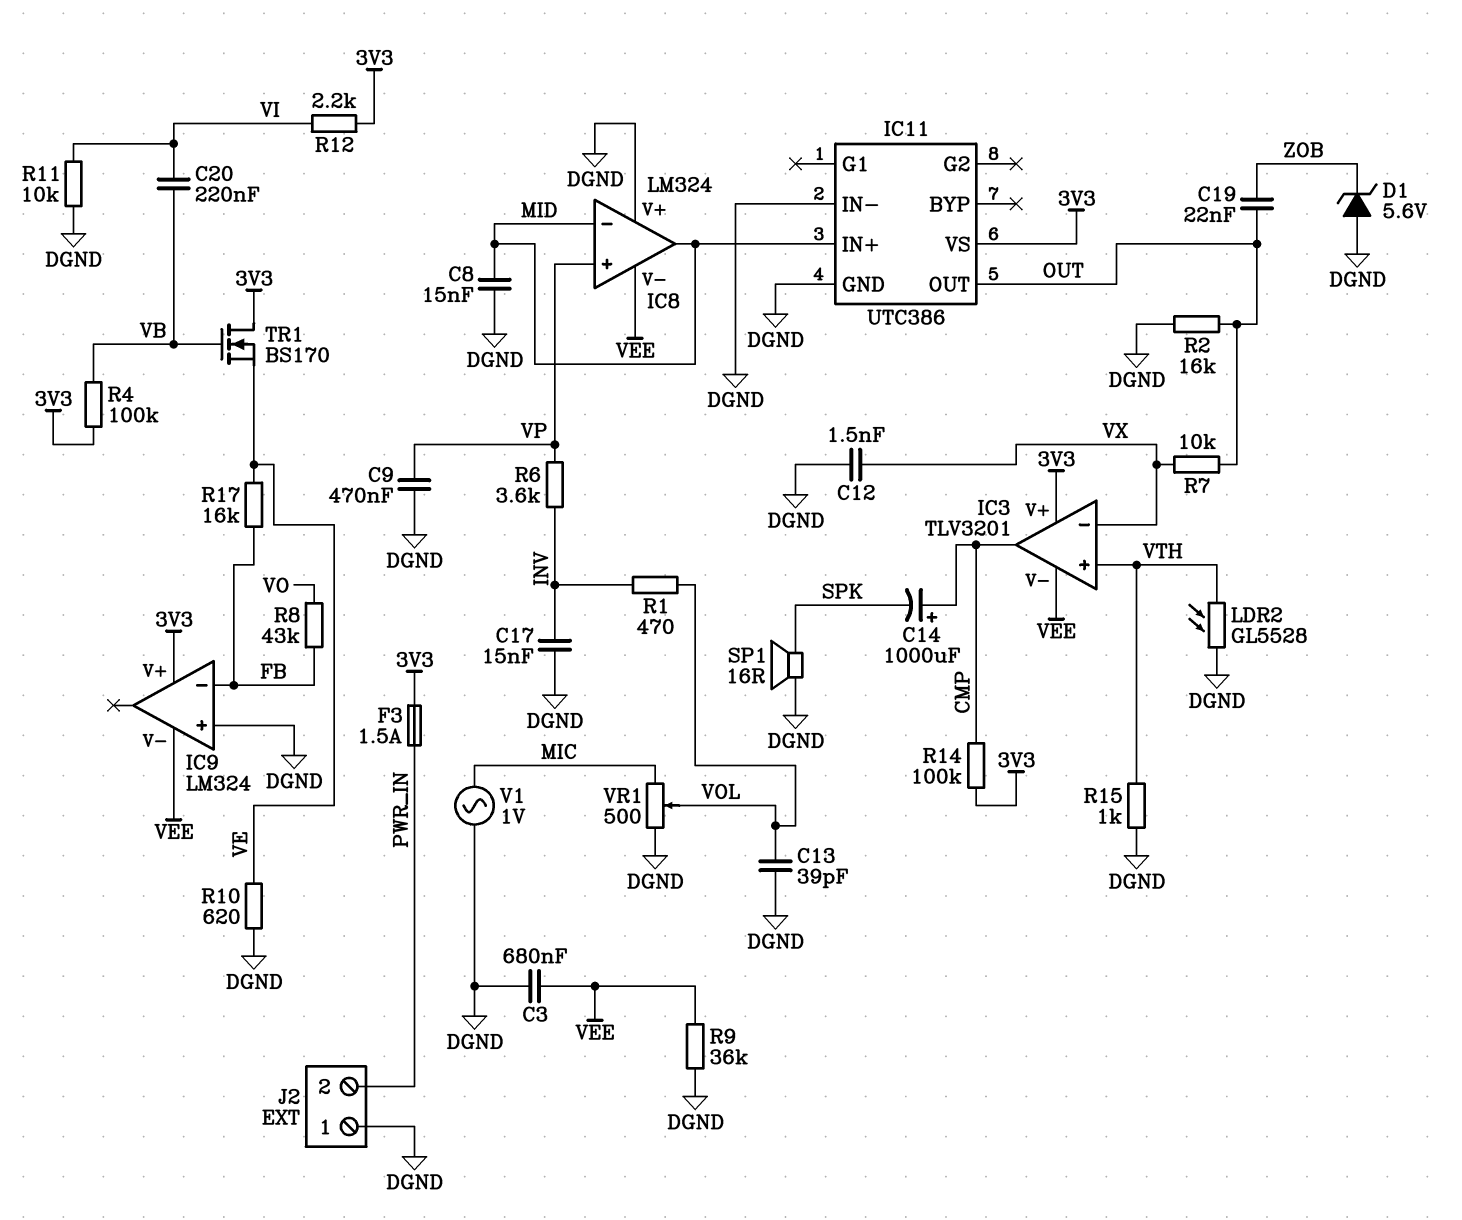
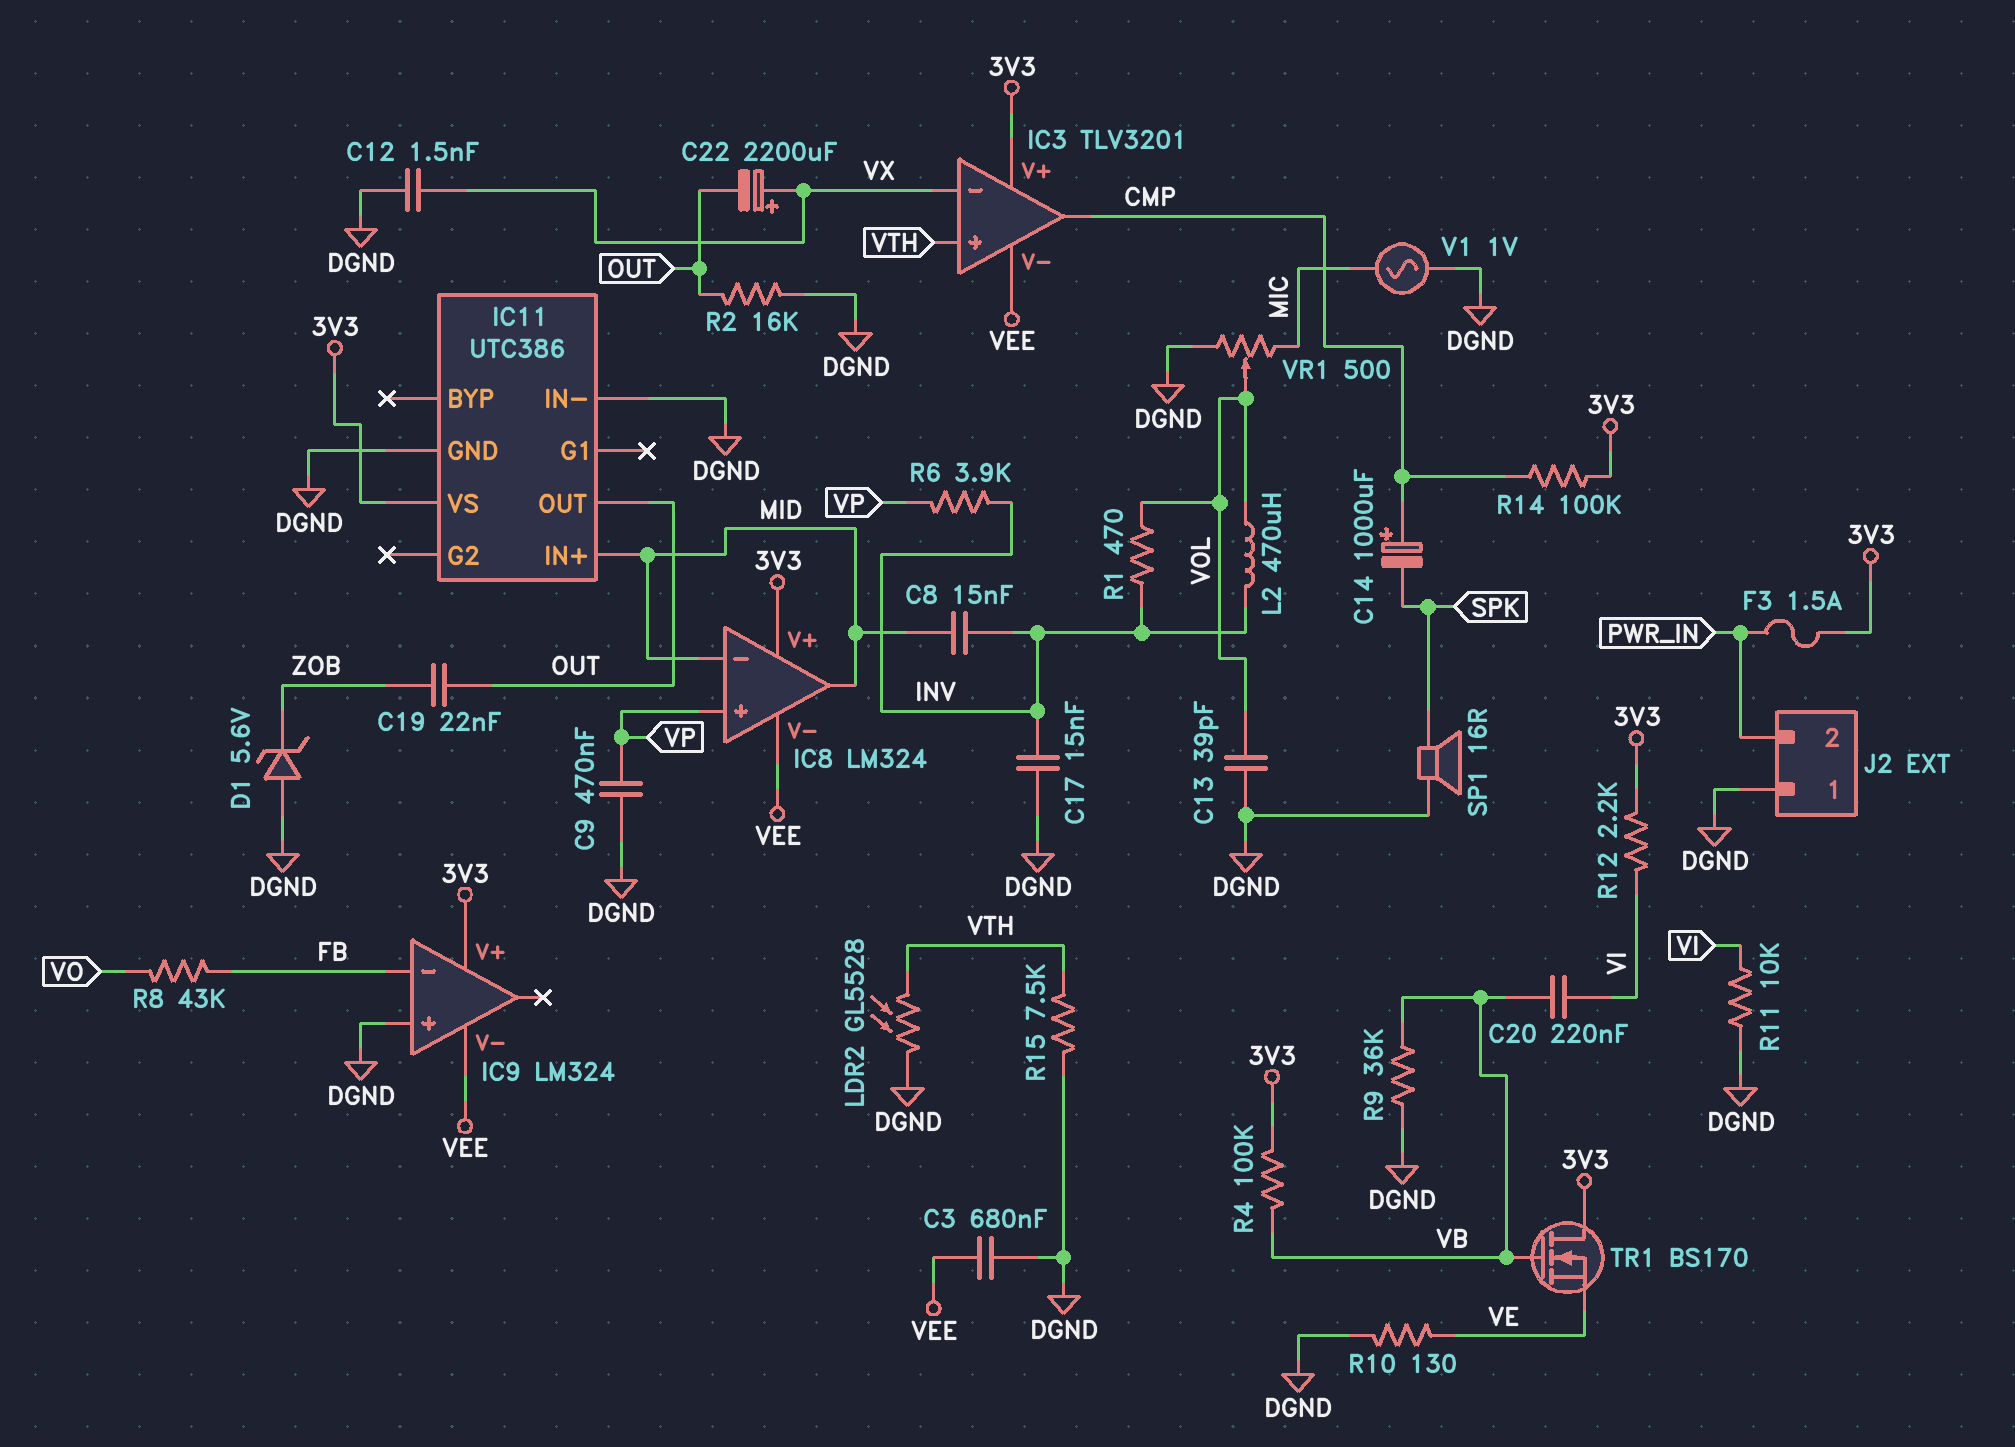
C8: 15nF (DGND, MID) -> 15nF (INV, MID)
C22: none -> 2200uF (plus VX, minus OUT)
IC8 pin V+: DGND -> 3V3
L2: none -> 470uH (INV, VOL)
R6: 3.6k (INV, VP) -> 3.9k (INV, VP)
R7: 10k (OUT, VX) -> none
R9: 36k (DGND, VEE) -> 36k (DGND, VB)
R10: 620 (DGND, VE) -> 130 (DGND, VE)
R15: 1k (DGND, VTH) -> 7.5k (DGND, VTH)
R17: 16k (FB, VE) -> none

